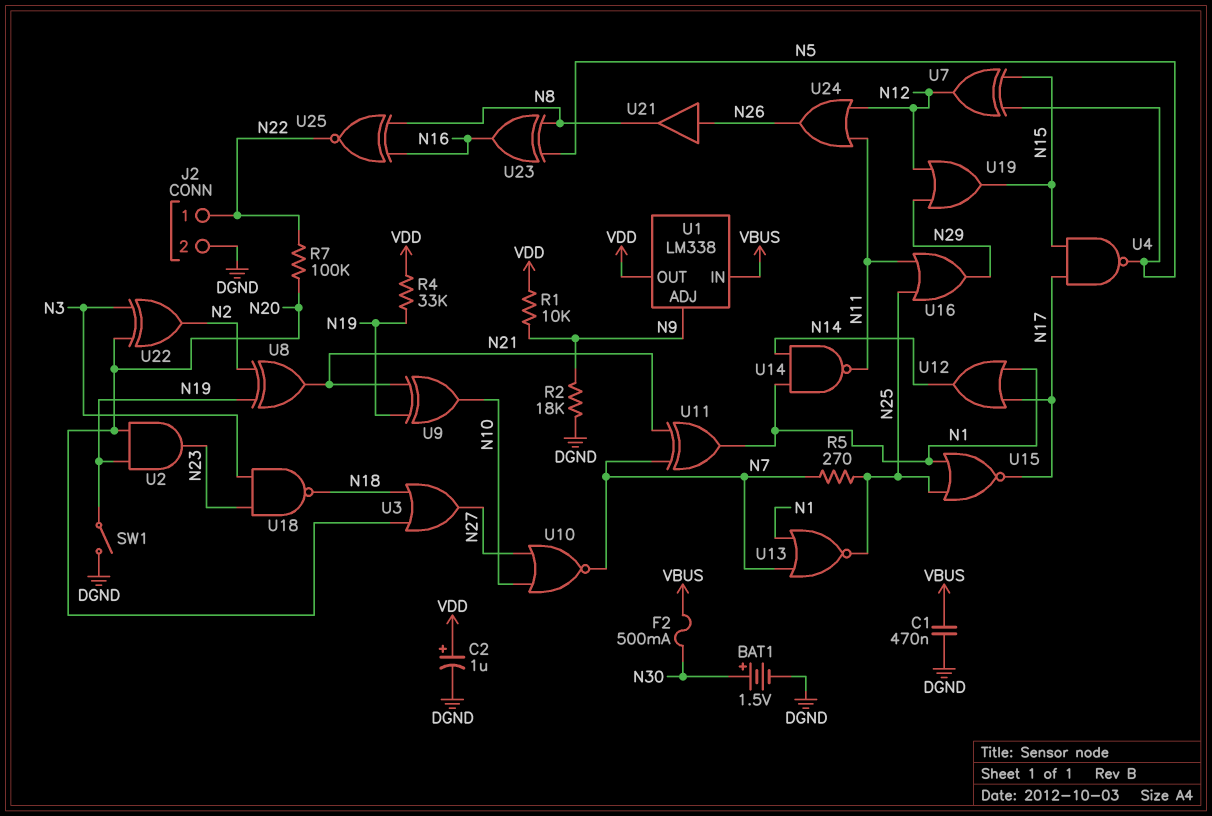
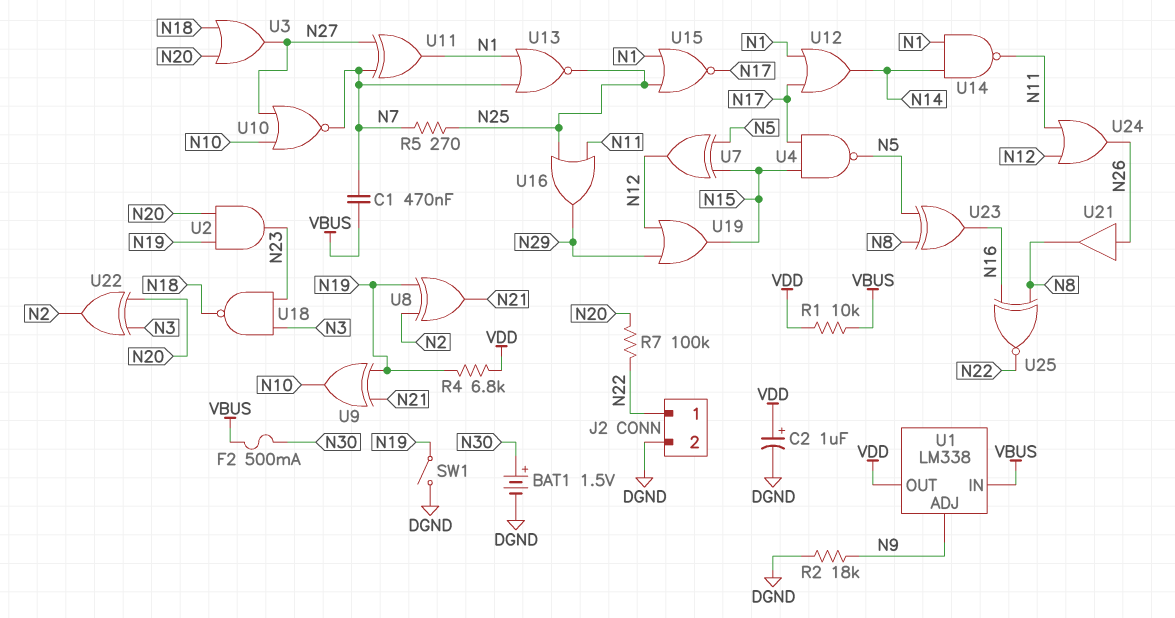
C1: 470nF (DGND, VBUS) -> 470nF (N7, VBUS)
R1: 10k (N9, VDD) -> 10k (VBUS, VDD)
R4: 33k (N19, VDD) -> 6.8k (N19, VDD)
U11: XOR (in N7, in N21, out N1) -> XOR (in N7, in N27, out N1)

